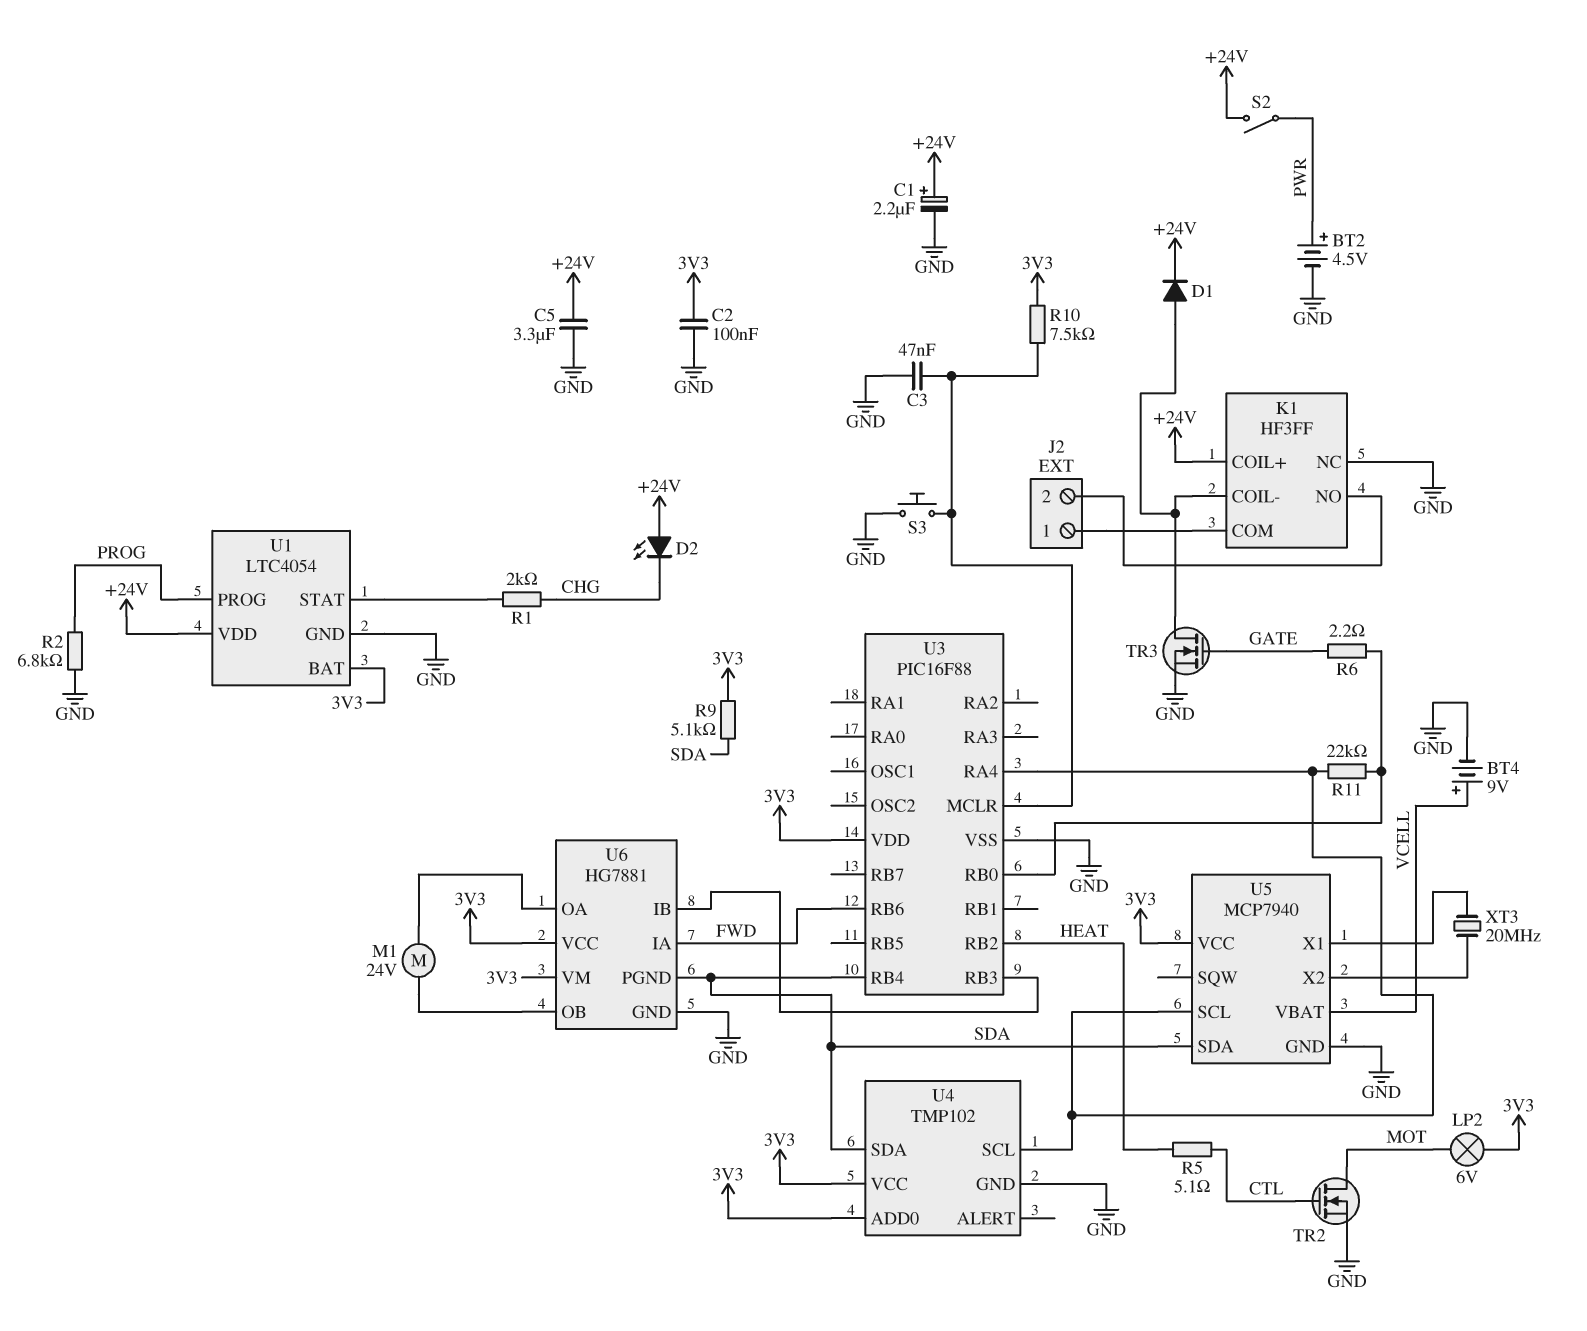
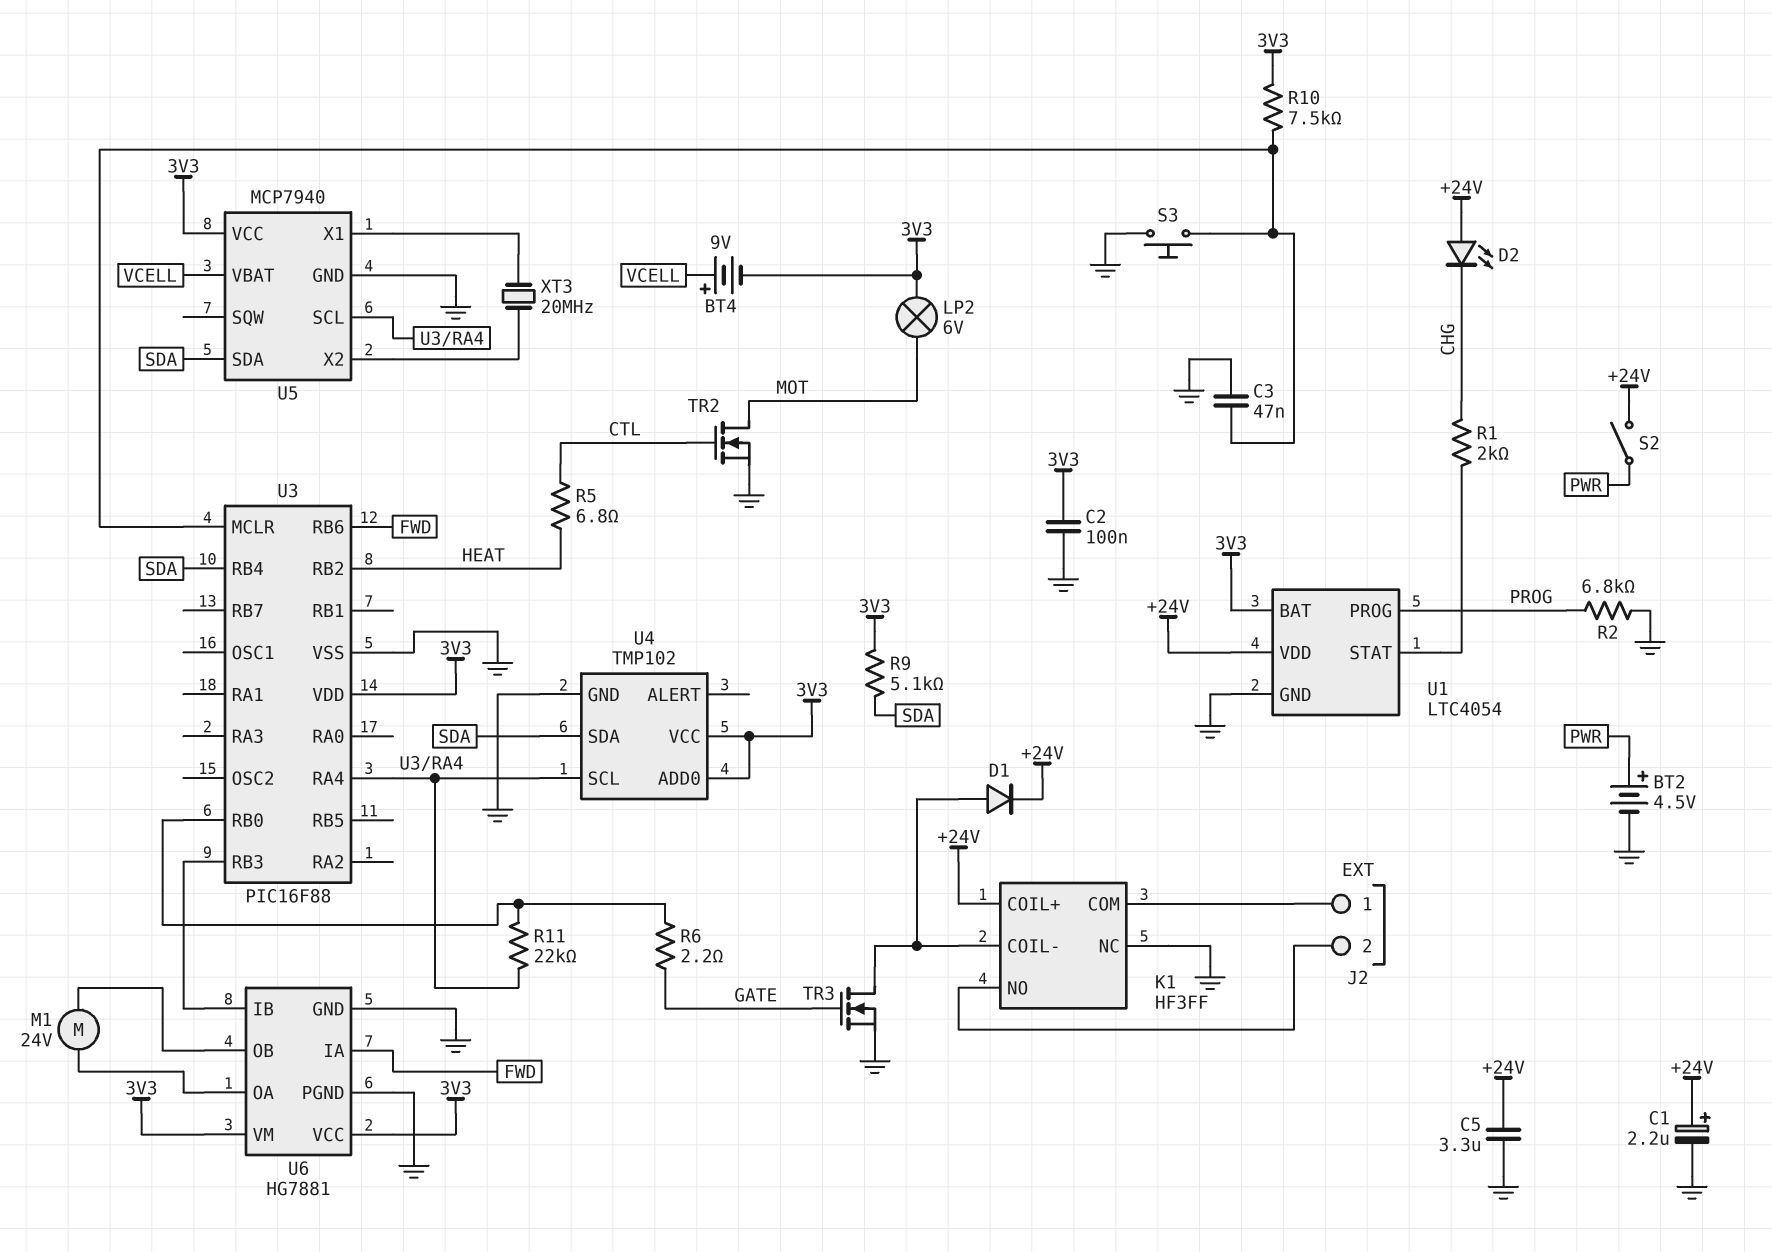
BT4: 9V (plus VCELL, minus GND) -> 9V (plus VCELL, minus 3V3)
R5: 5.1 (CTL, HEAT) -> 6.8 (CTL, HEAT)
U6 pin PGND: SDA -> GND

